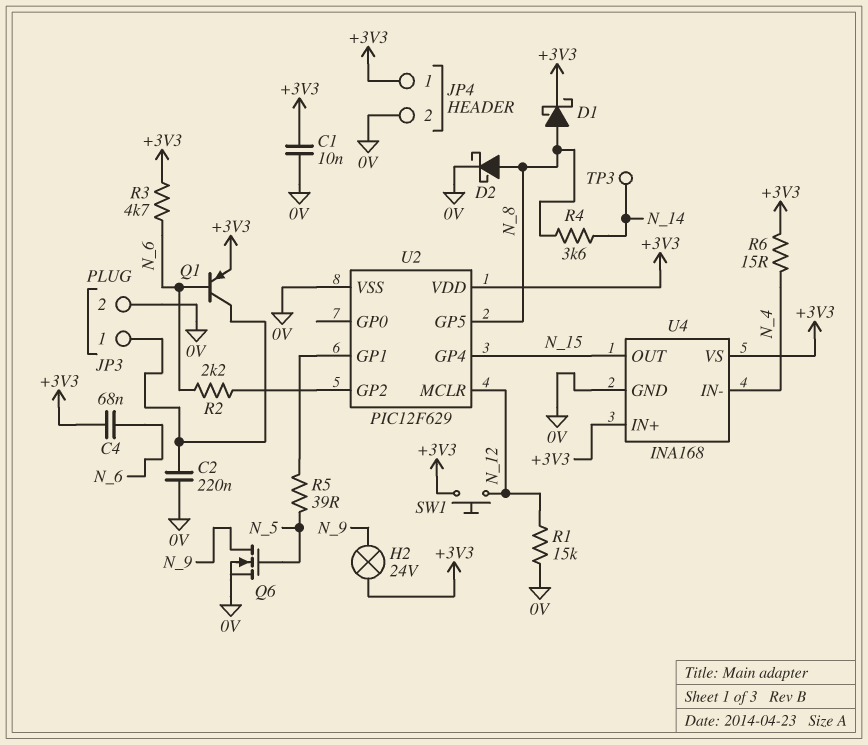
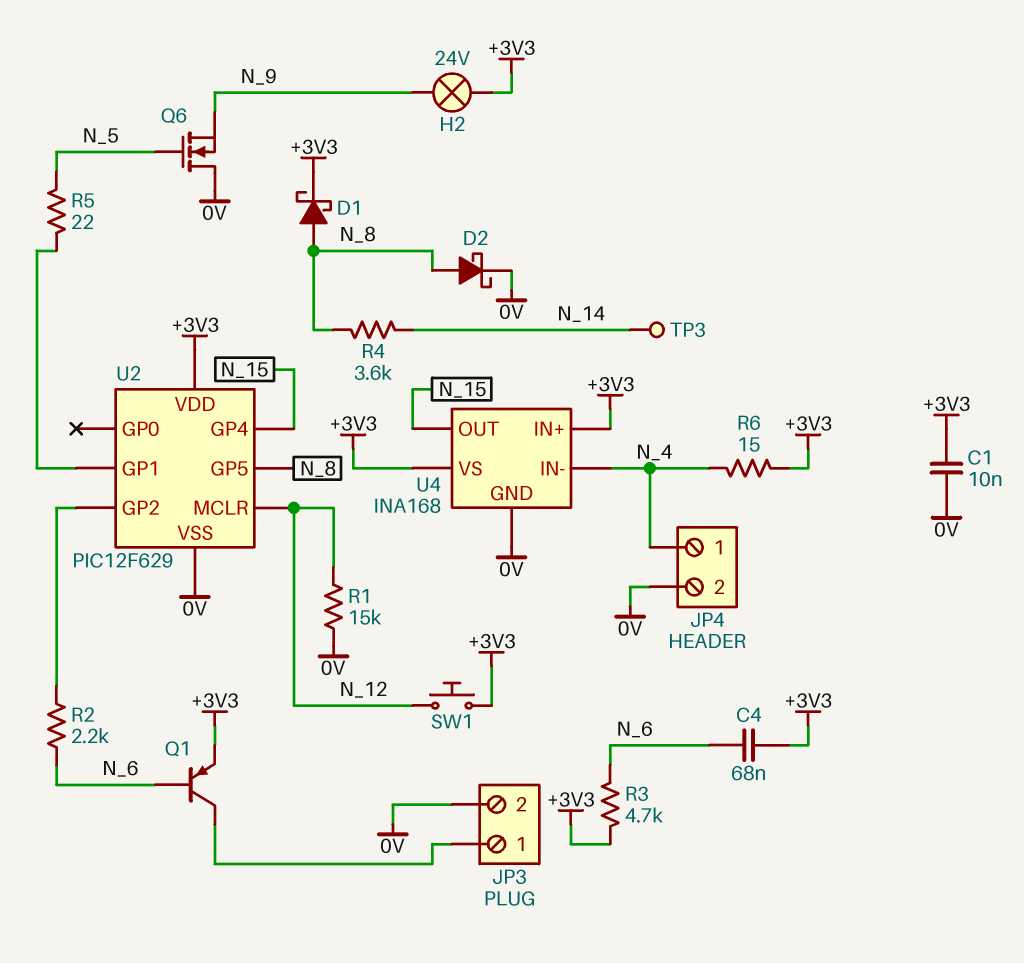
C2: 220nF (0V, JP3/1) -> none
JP4 pin 1: +3V3 -> N_4
Q6: NMOS (G N_5, D N_9, S 0V) -> NMOS (G N_5, D 0V, S N_9)
R5: 39 (N_5, U2/GP1) -> 22 (N_5, U2/GP1)

